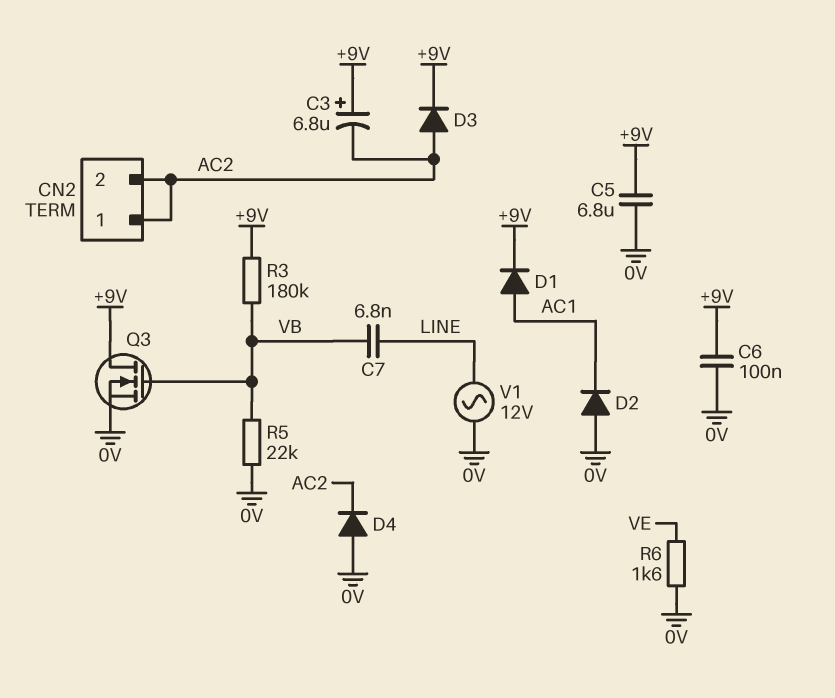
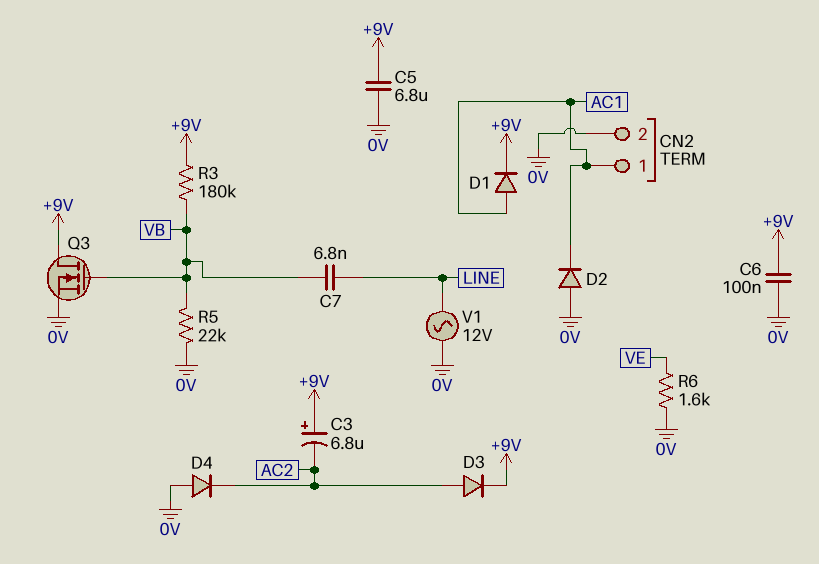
CN2 pin 1: AC2 -> AC1
CN2 pin 2: AC2 -> 0V

